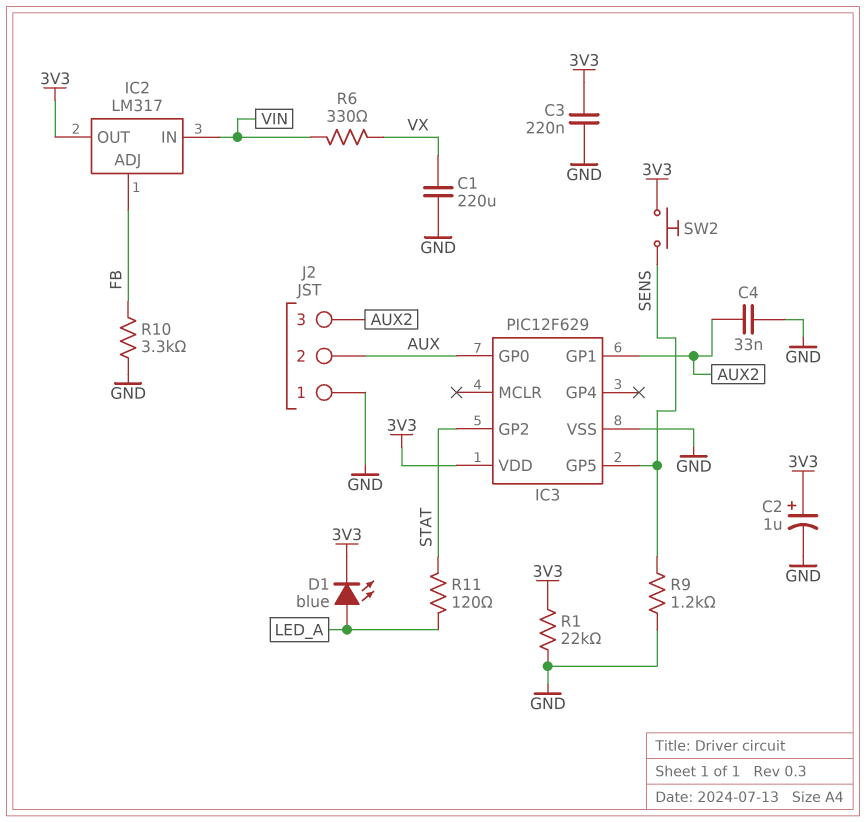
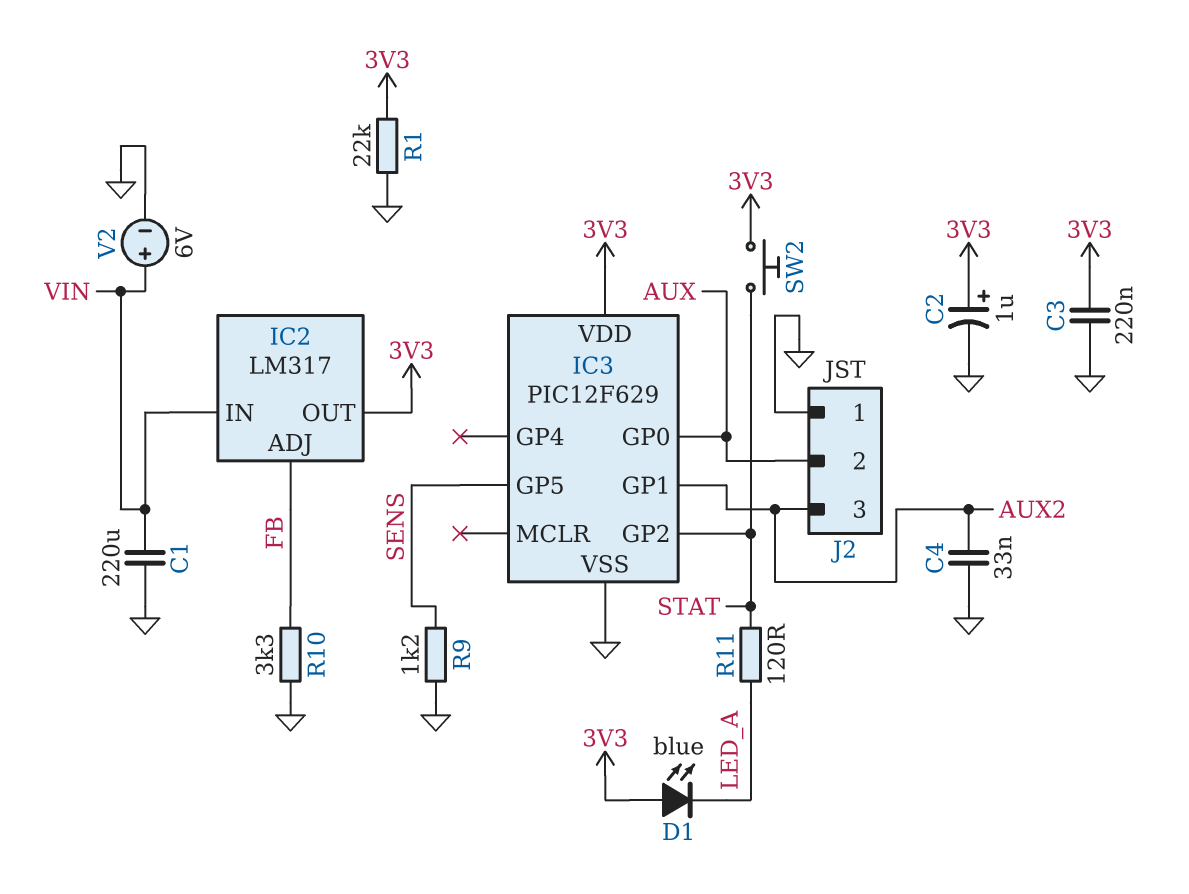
C1: 220uF (GND, VX) -> 220uF (GND, VIN)
D1: LED blue (A LED_A, K 3V3) -> LED blue (A 3V3, K LED_A)
R6: 330 (VIN, VX) -> none
SW2: button (3V3, SENS) -> button (3V3, STAT)
V2: none -> 6V (plus VIN, minus GND)

